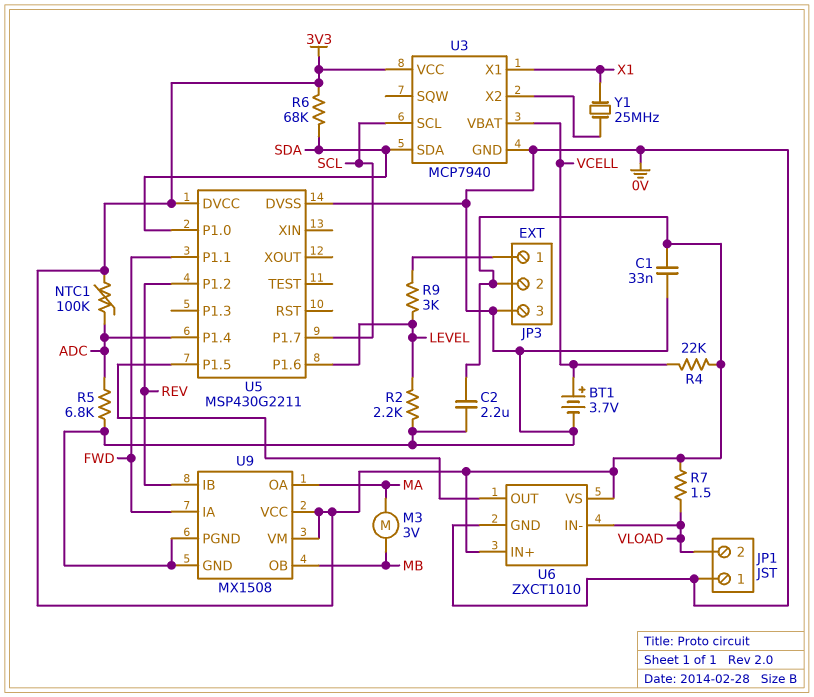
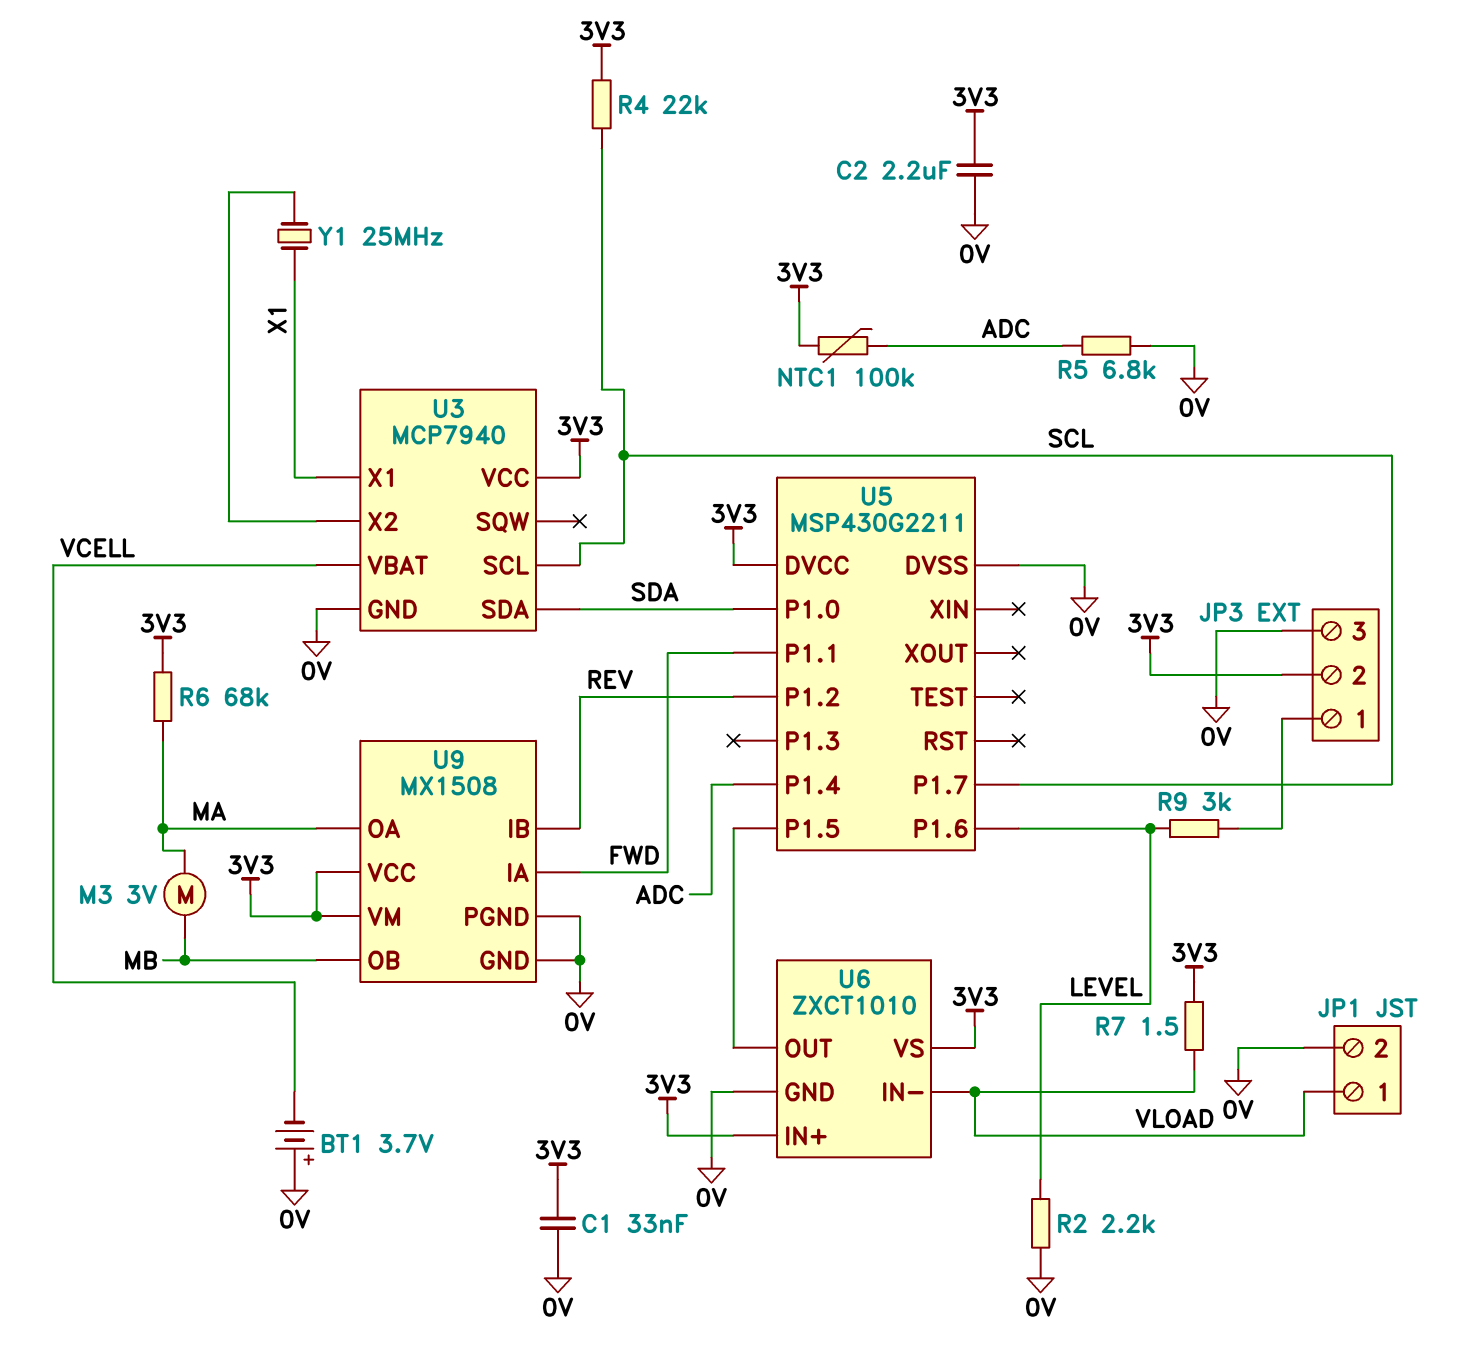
BT1: 3.7V (plus VCELL, minus 0V) -> 3.7V (plus 0V, minus VCELL)
JP1 pin 1: 0V -> VLOAD
JP1 pin 2: VLOAD -> 0V
R4: 22k (3V3, VCELL) -> 22k (3V3, SCL)
R6: 68k (3V3, SDA) -> 68k (3V3, MA)

